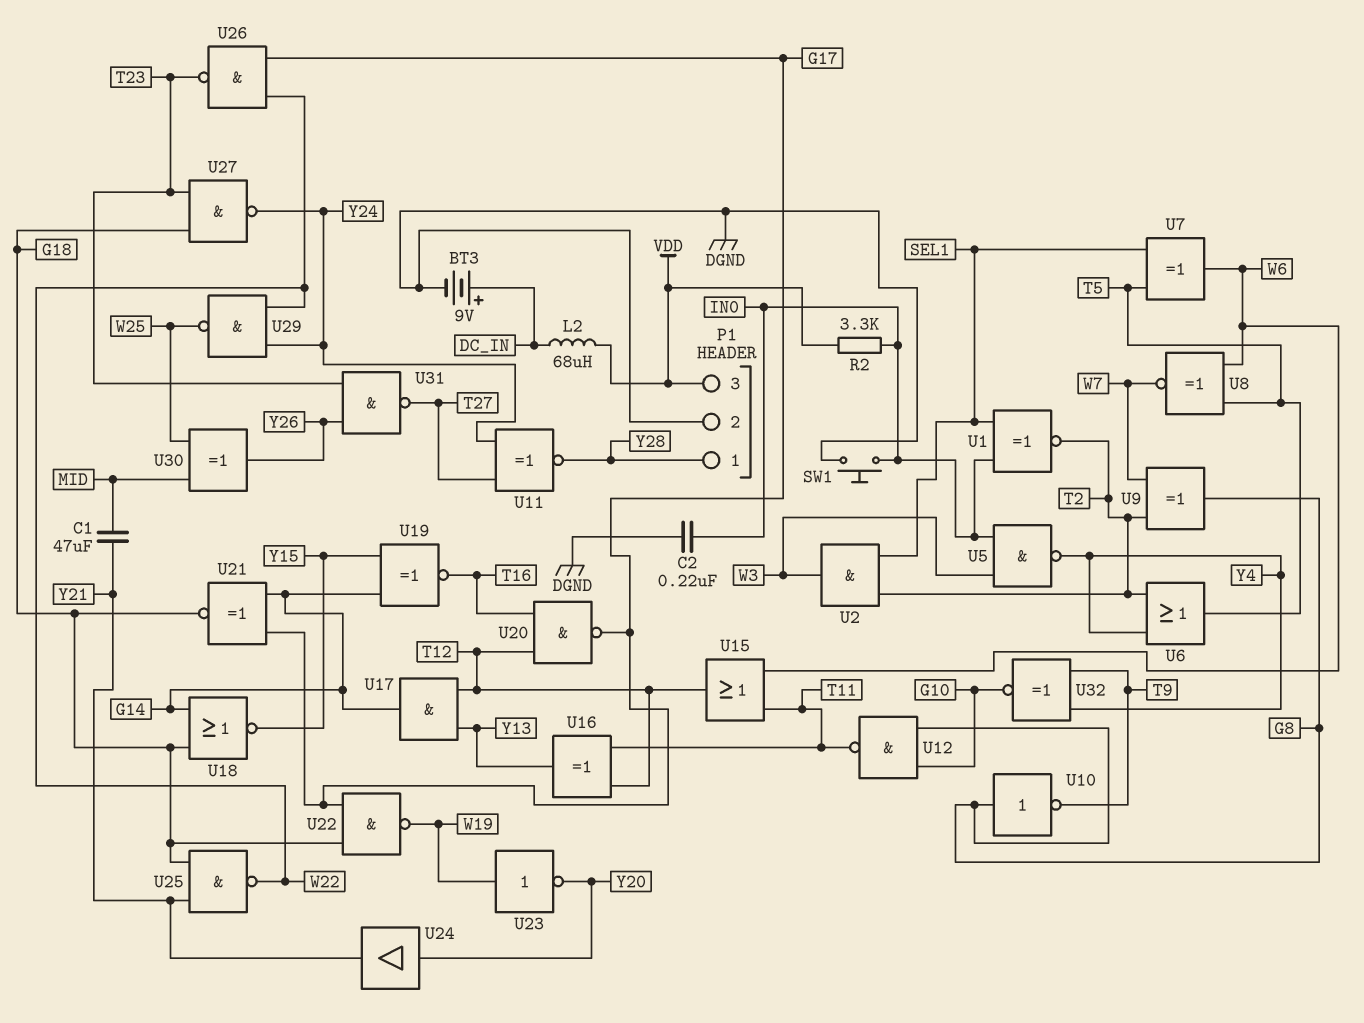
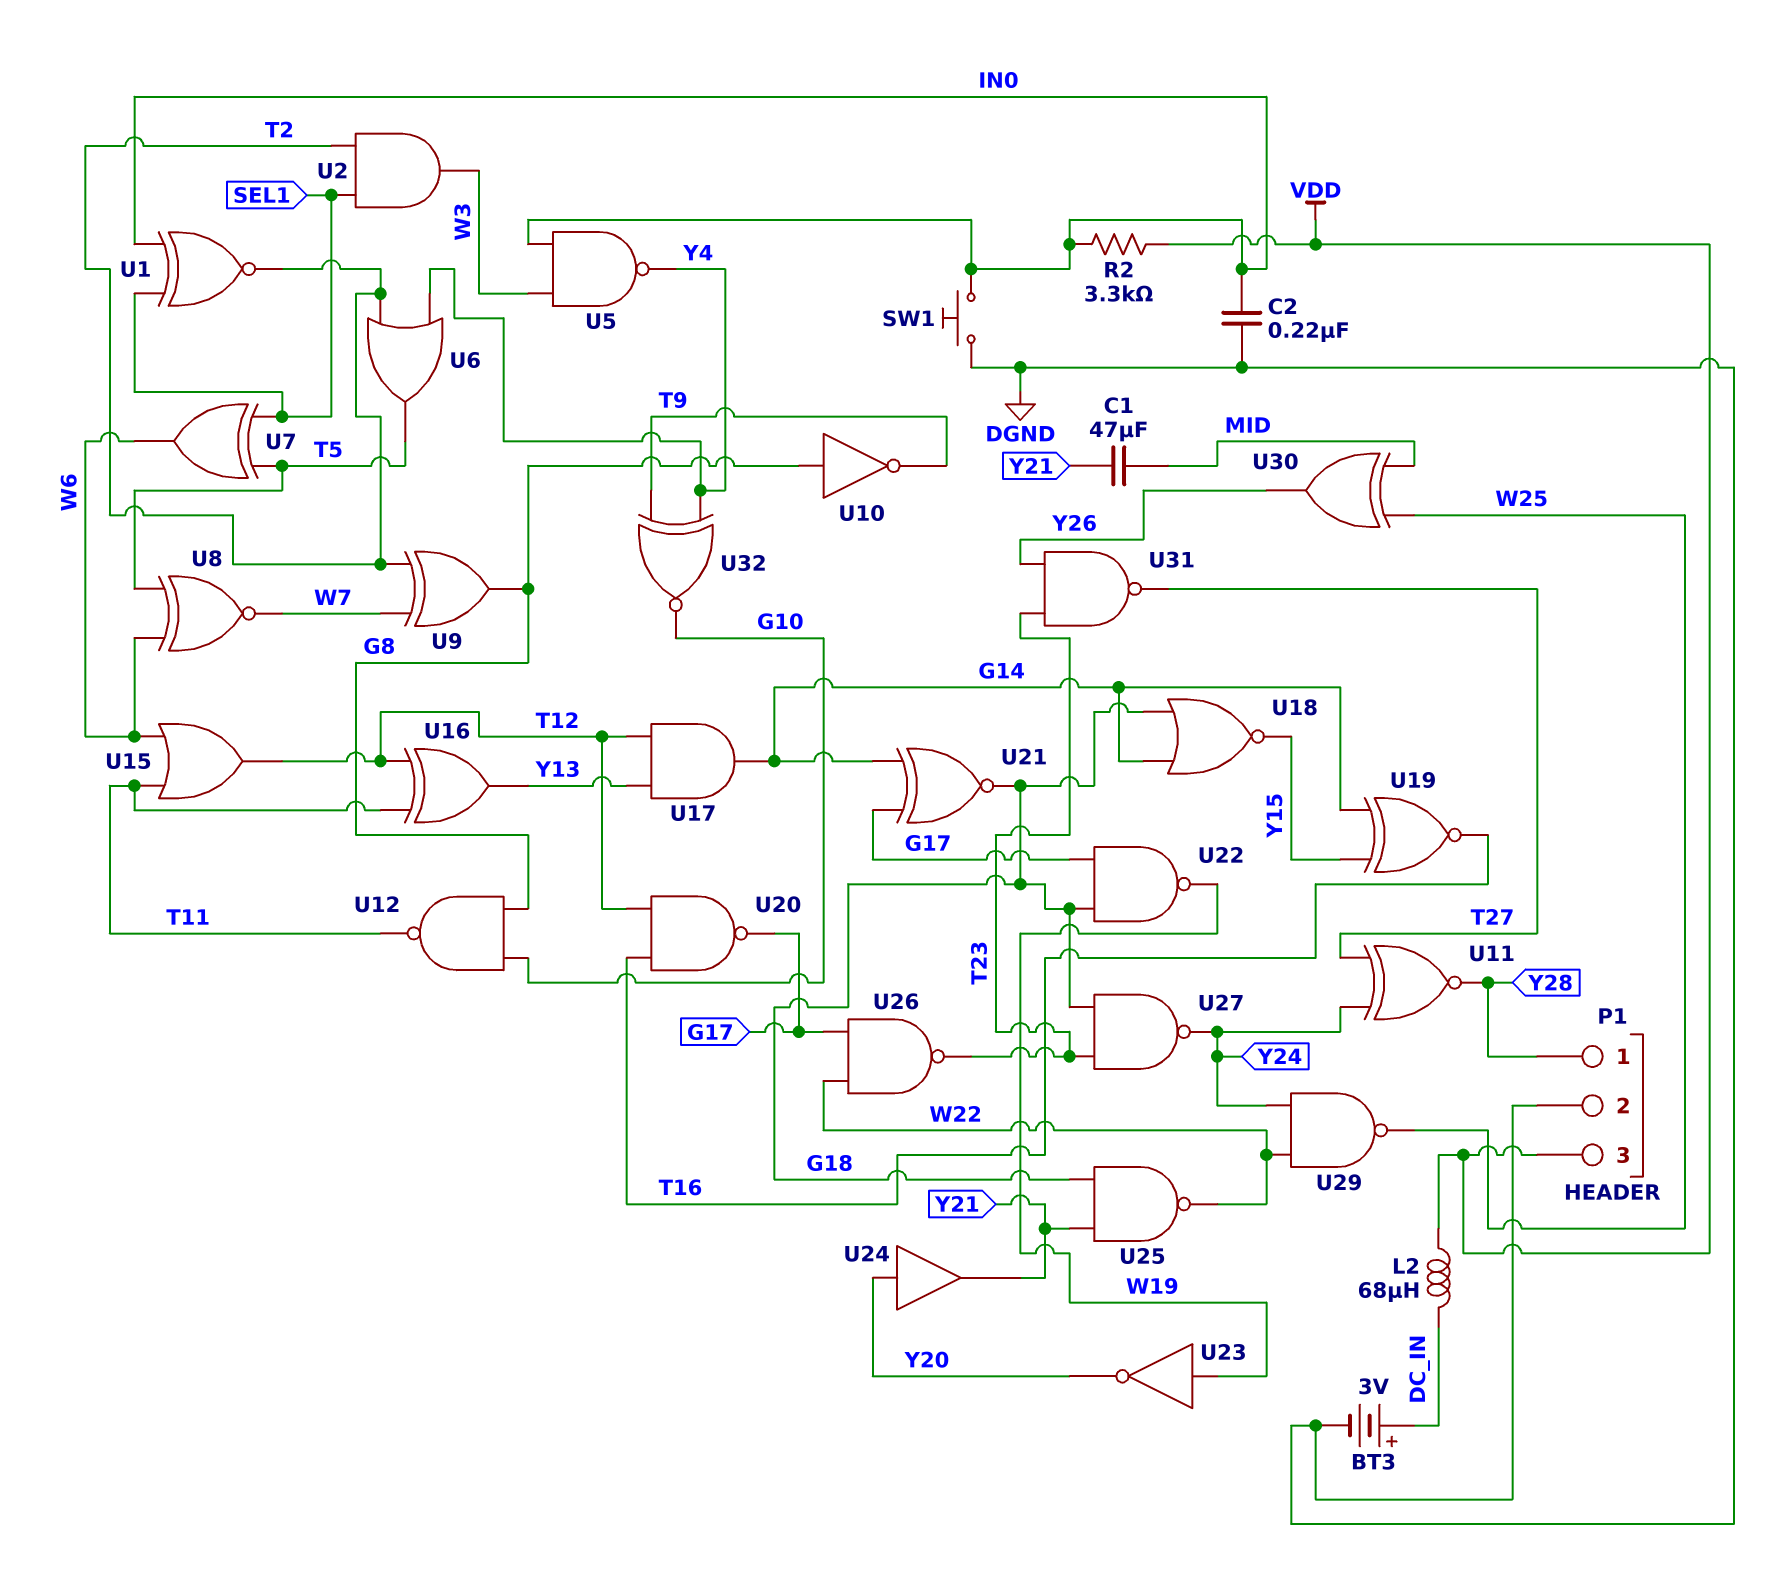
BT3: 9V (plus DC_IN, minus DGND) -> 3V (plus DC_IN, minus DGND)

